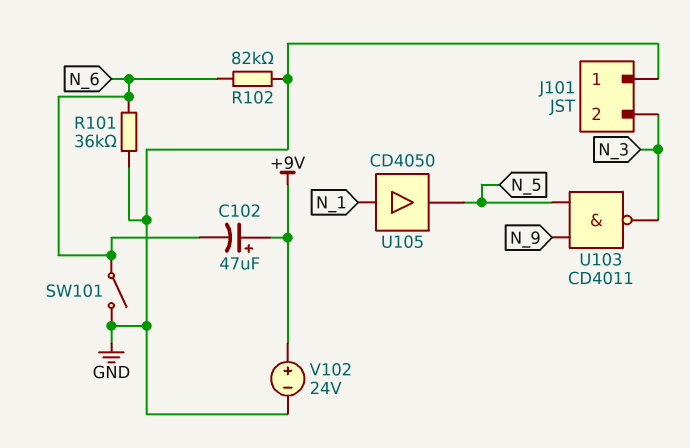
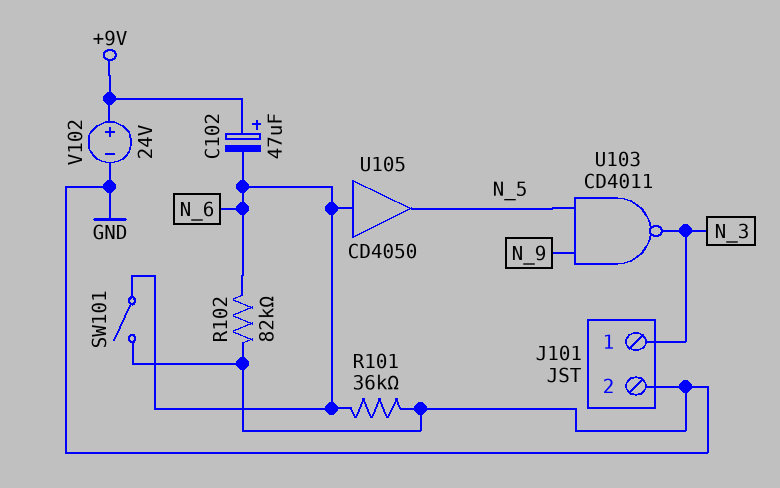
J101 pin 1: GND -> N_3
J101 pin 2: N_3 -> GND
U105: buffer CD4050 (in N_1, out N_5) -> buffer CD4050 (in N_6, out N_5)

